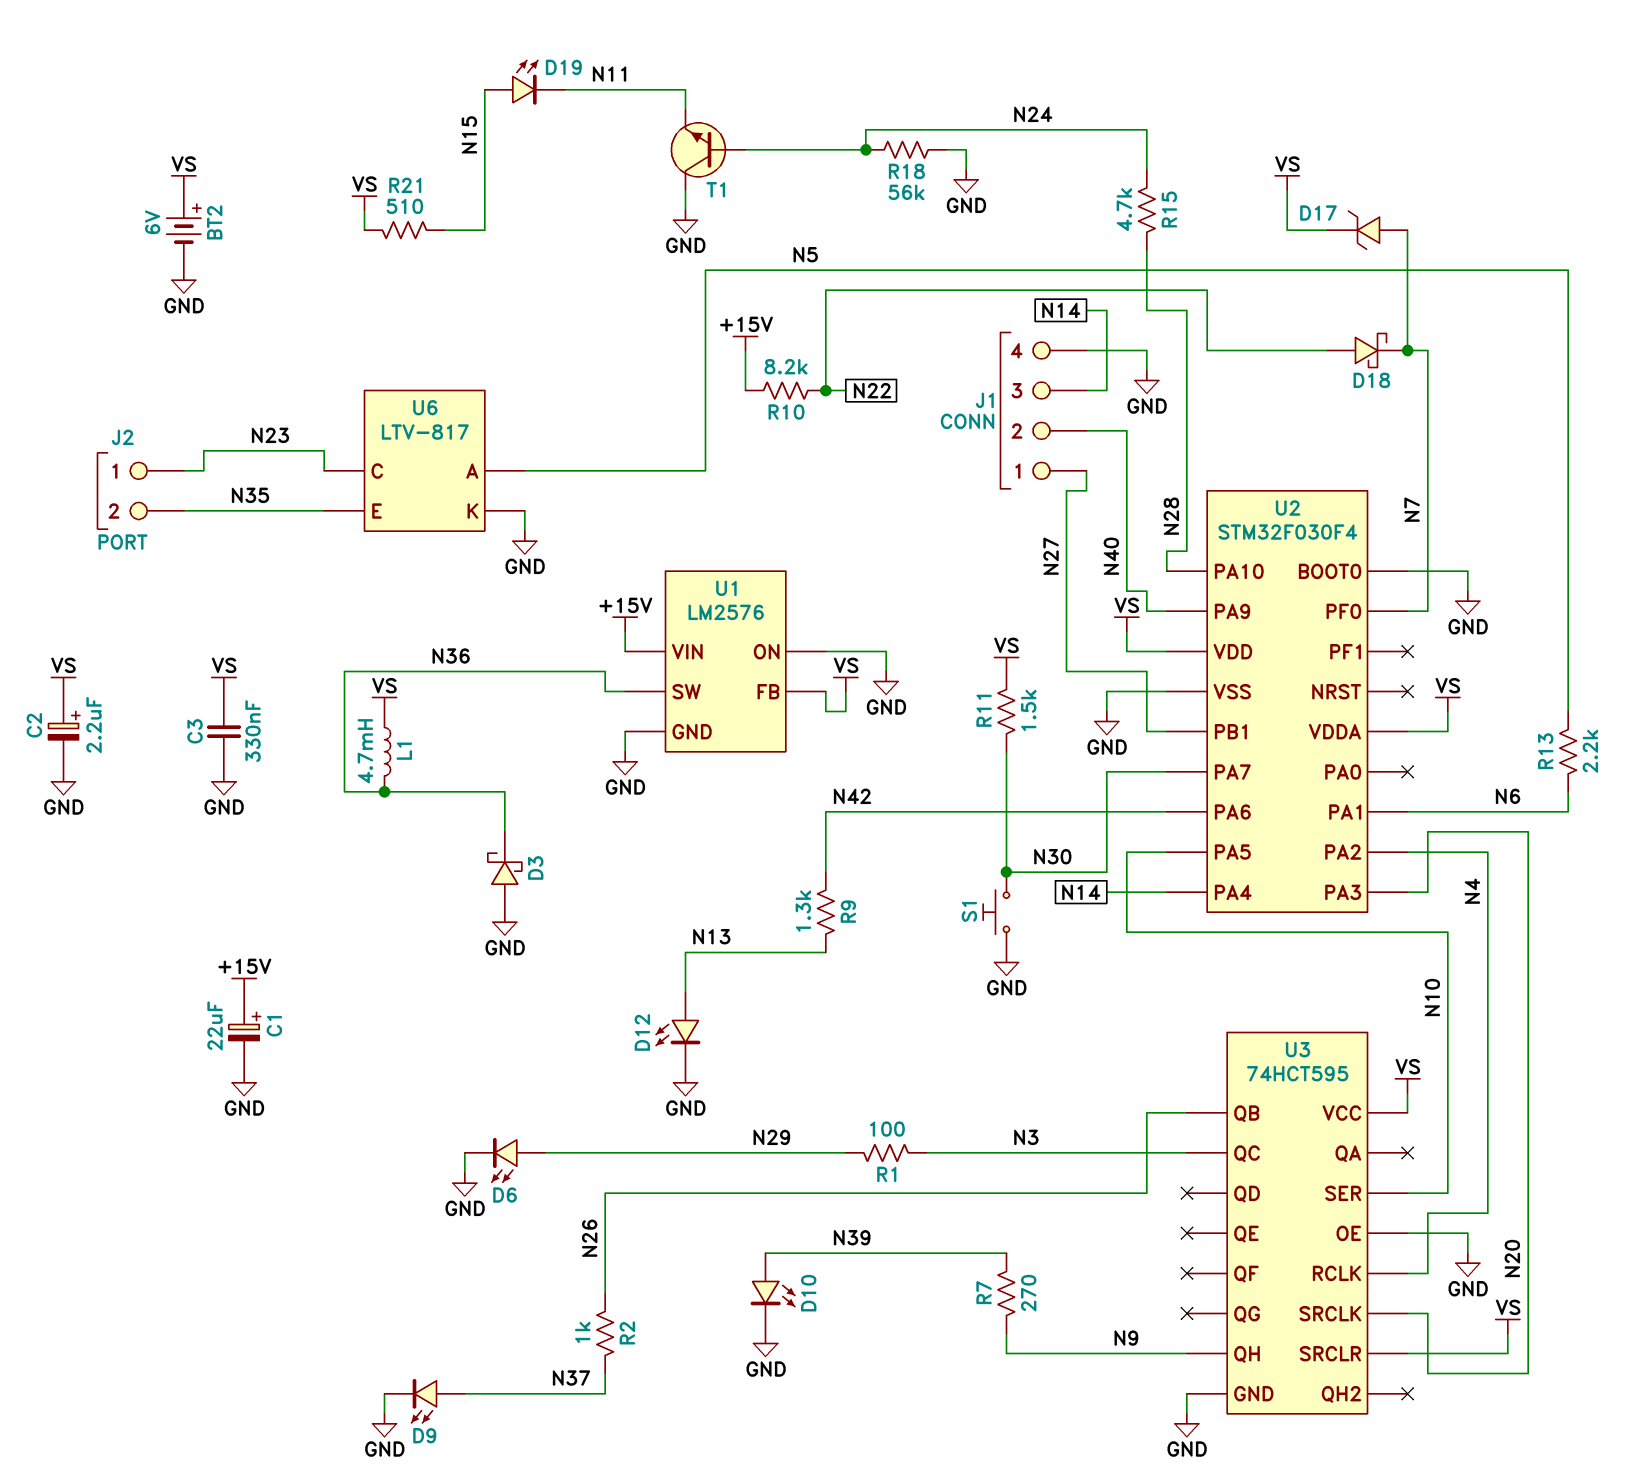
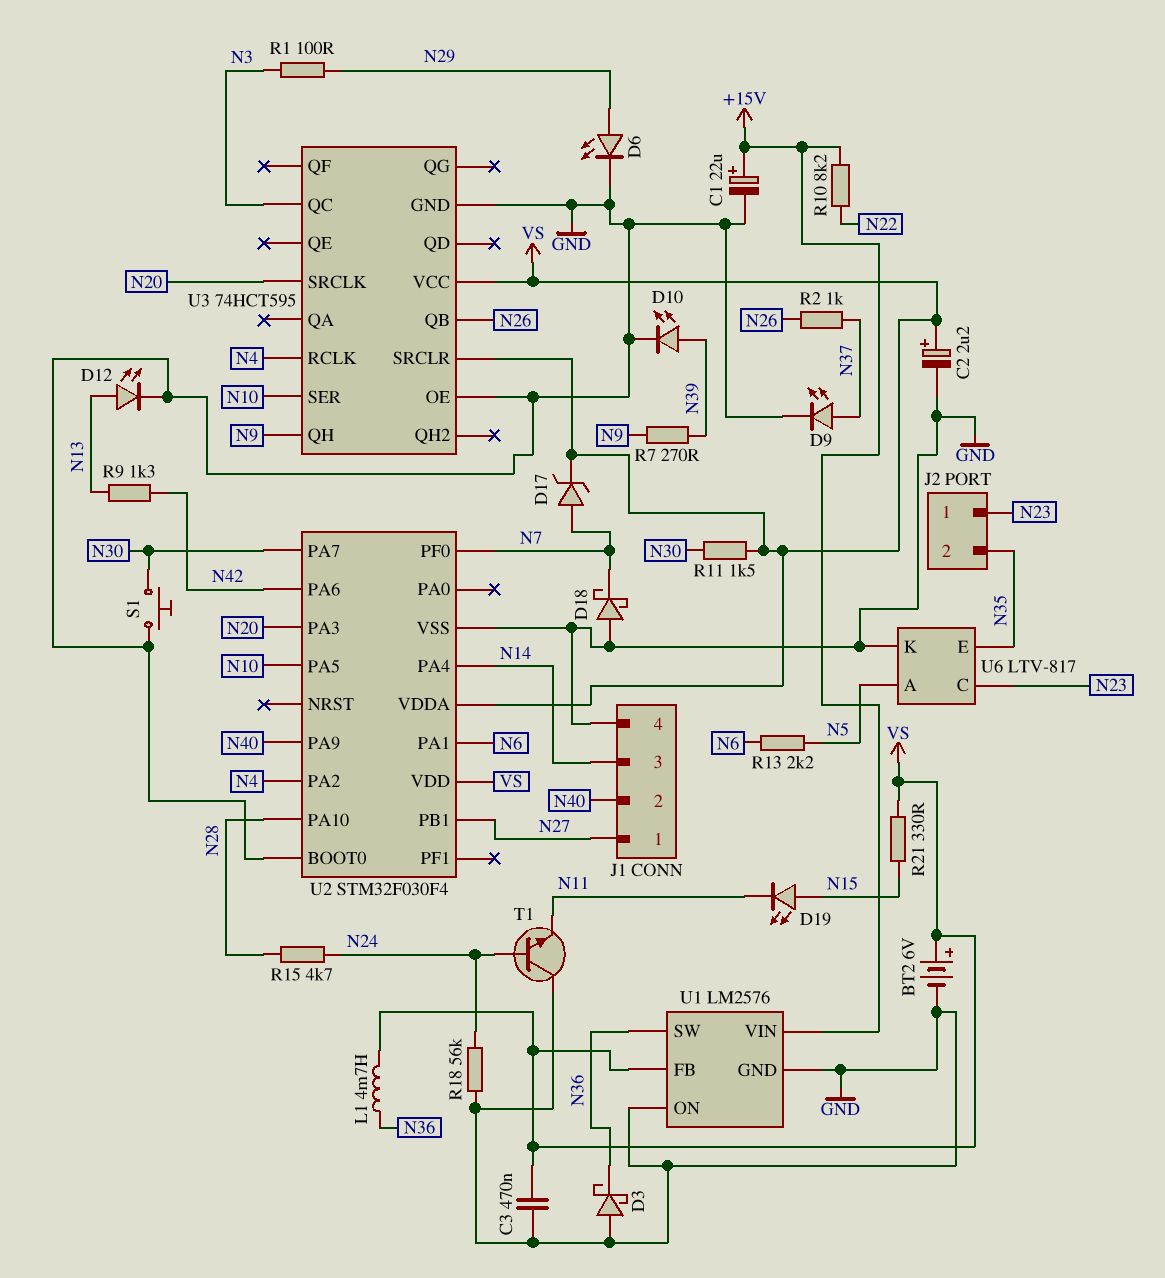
C3: 330nF (GND, VS) -> 470nF (GND, VS)
D18: schottky (A N22, K N7) -> schottky (A GND, K N7)
R21: 510 (N15, VS) -> 330 (N15, VS)

